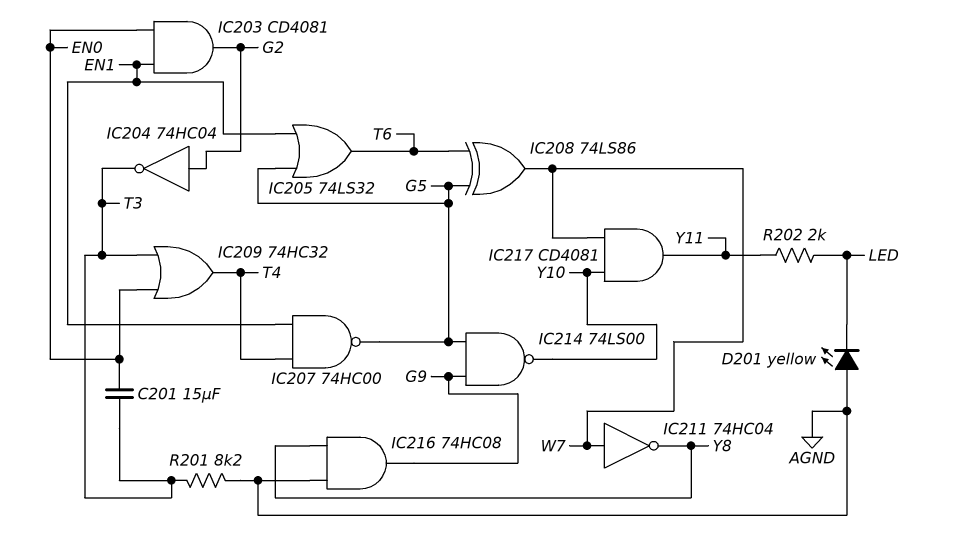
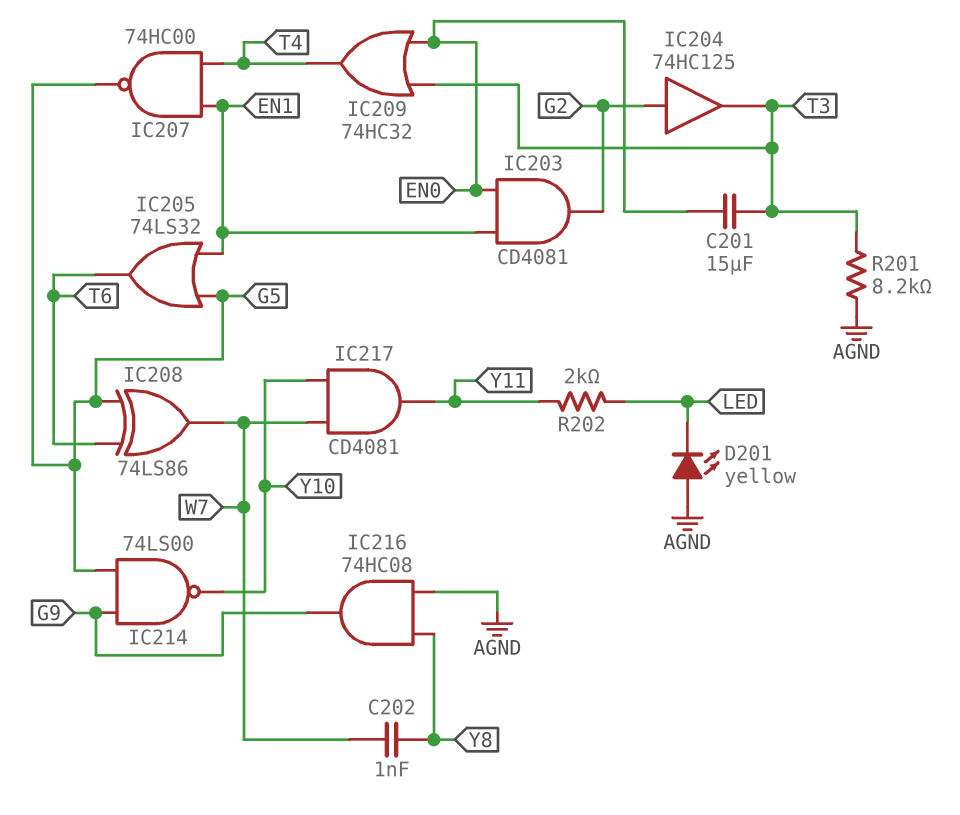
C202: none -> 1nF (W7, Y8)
IC204: NOT 74HC04 (in G2, out T3) -> buffer 74HC125 (in G2, out T3)
IC211: NOT 74HC04 (in W7, out Y8) -> none

